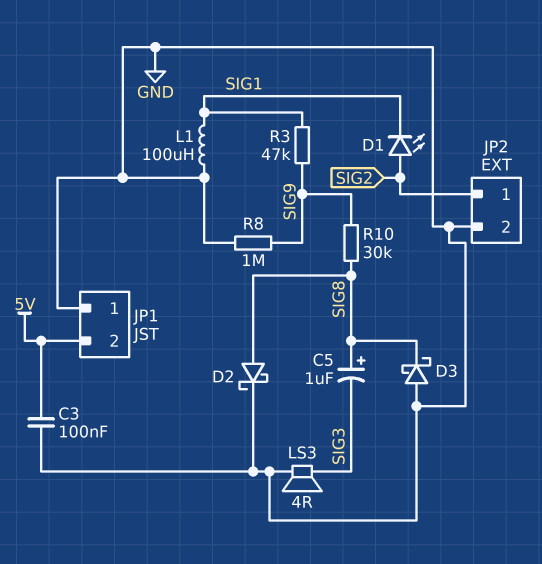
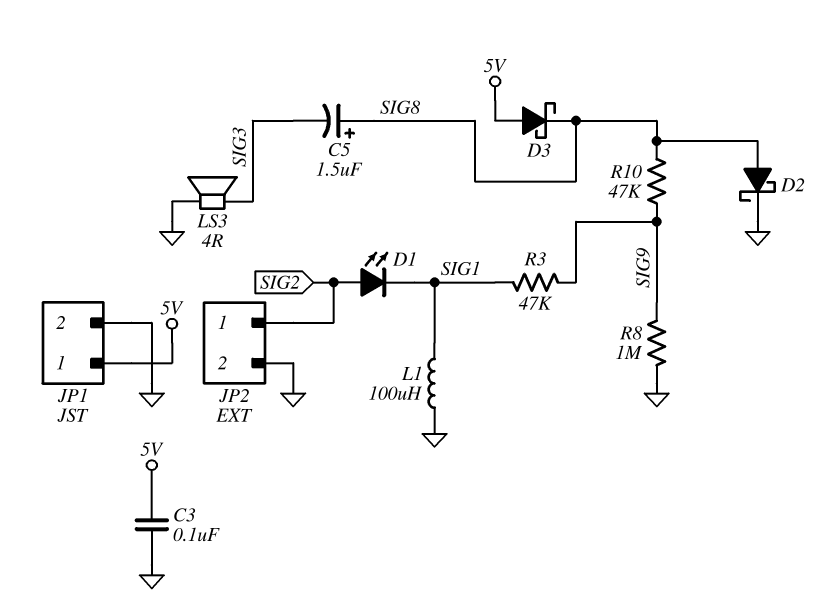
C5: 1uF (plus SIG8, minus SIG3) -> 1.5uF (plus SIG8, minus SIG3)
D3: schottky (A GND, K SIG8) -> schottky (A 5V, K SIG8)
JP1 pin 1: GND -> 5V
JP1 pin 2: 5V -> GND
R10: 30k (SIG8, SIG9) -> 47k (SIG8, SIG9)

